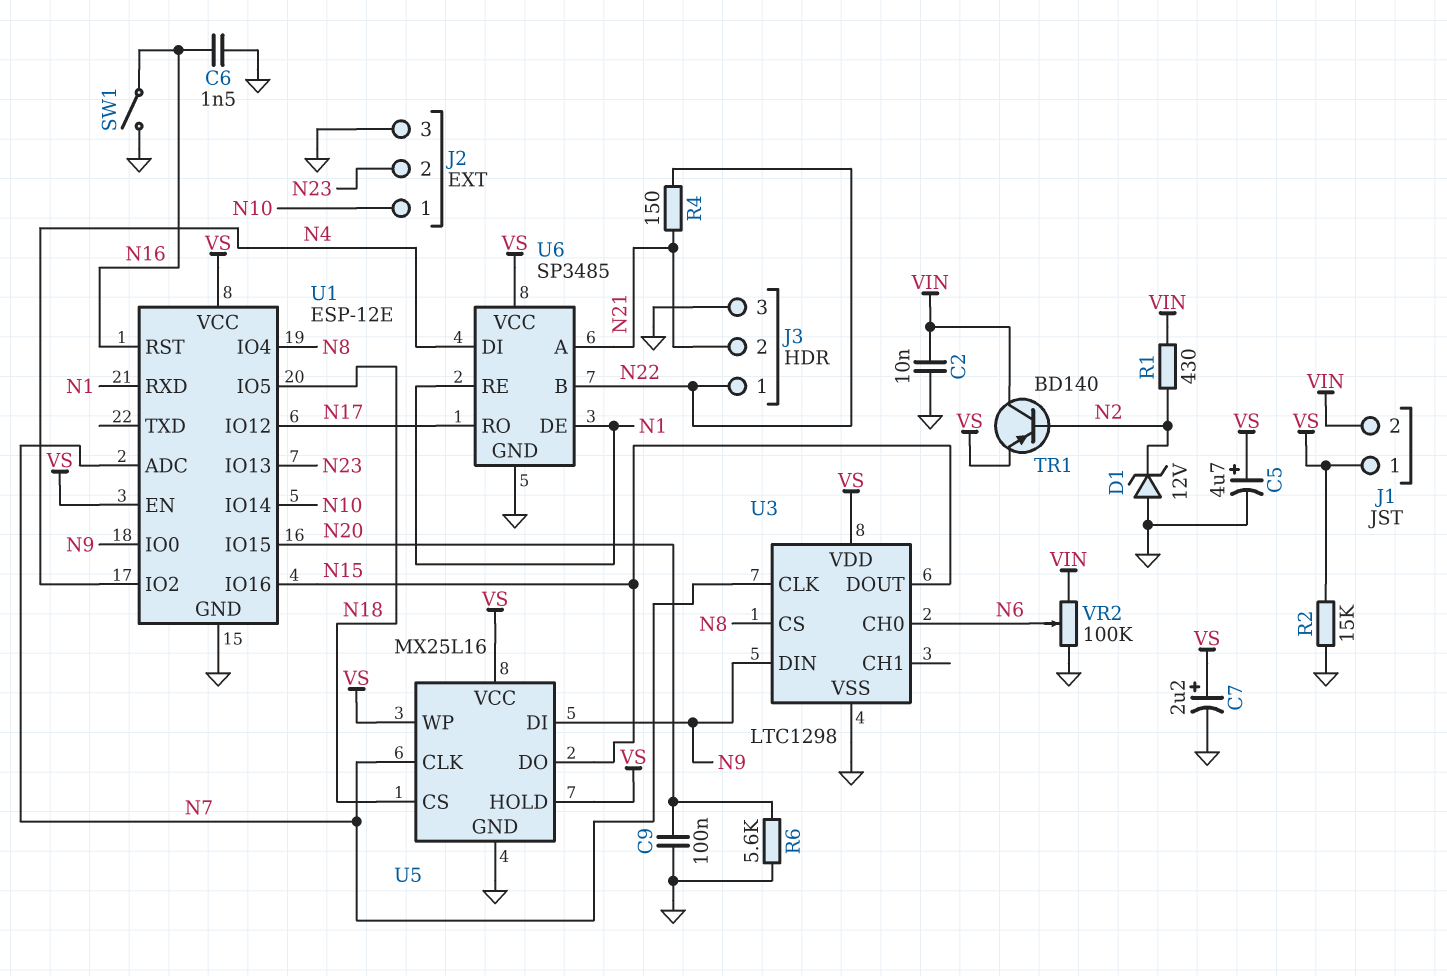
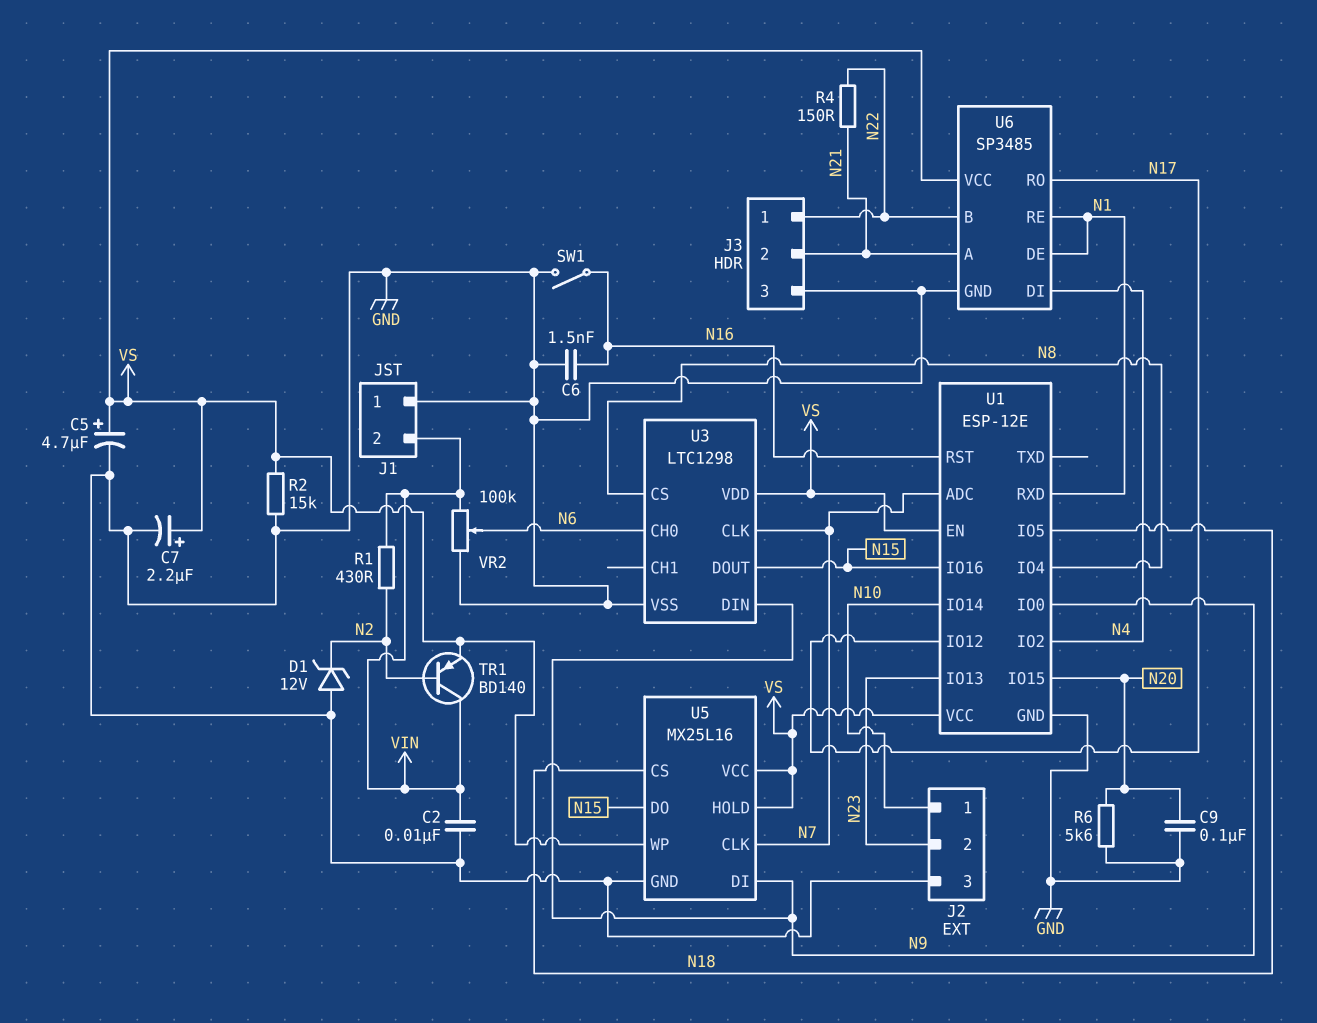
J1 pin 1: VS -> GND

